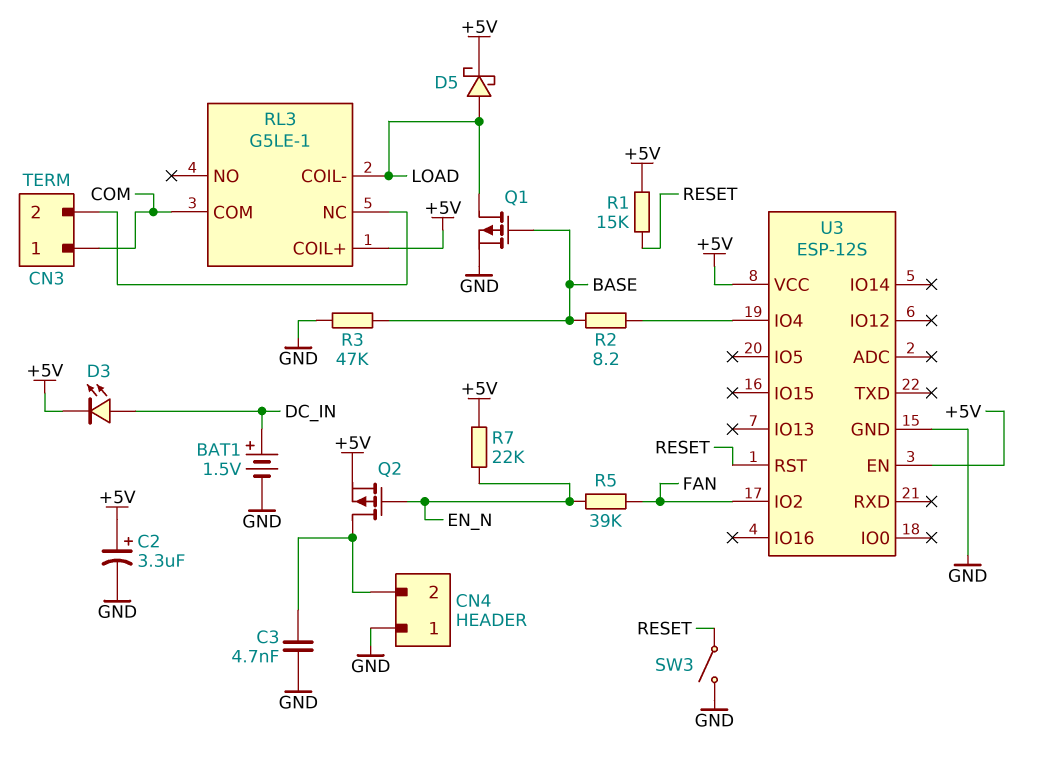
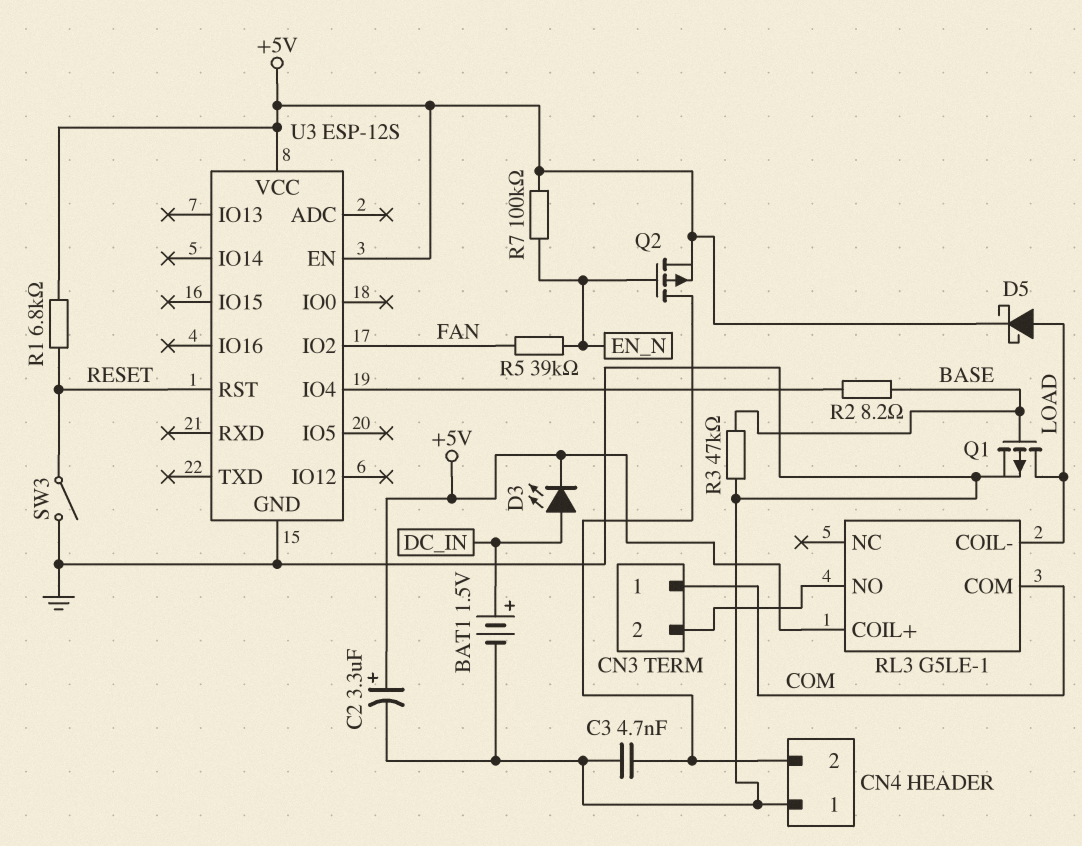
R1: 15k (+5V, RESET) -> 6.8k (+5V, RESET)
R7: 22k (+5V, EN_N) -> 100k (+5V, EN_N)
RL3 pin NC: CN3/2 -> none
RL3 pin NO: none -> CN3/2

